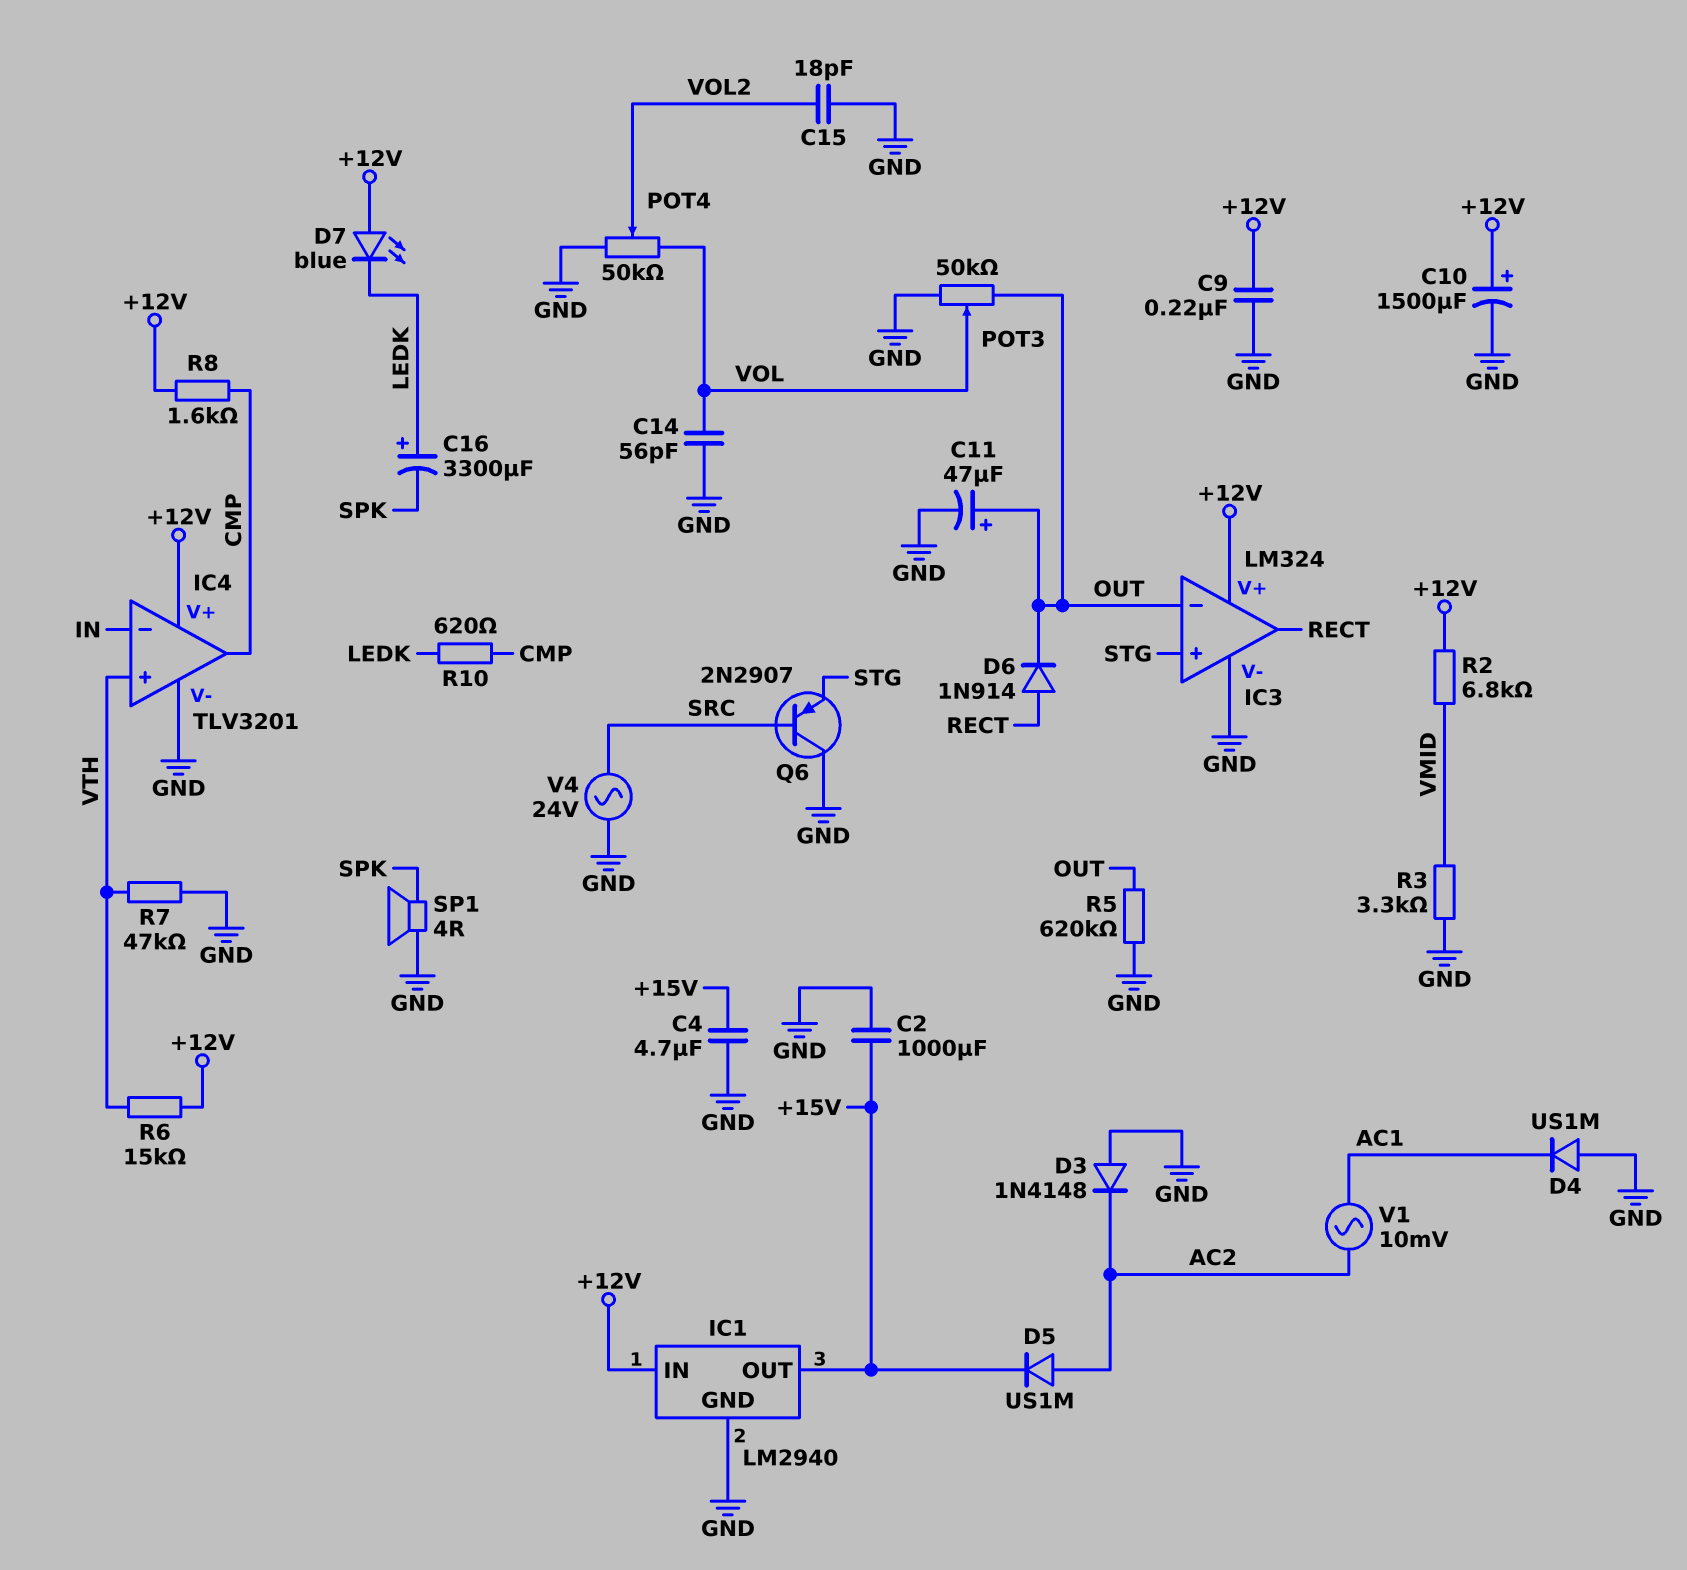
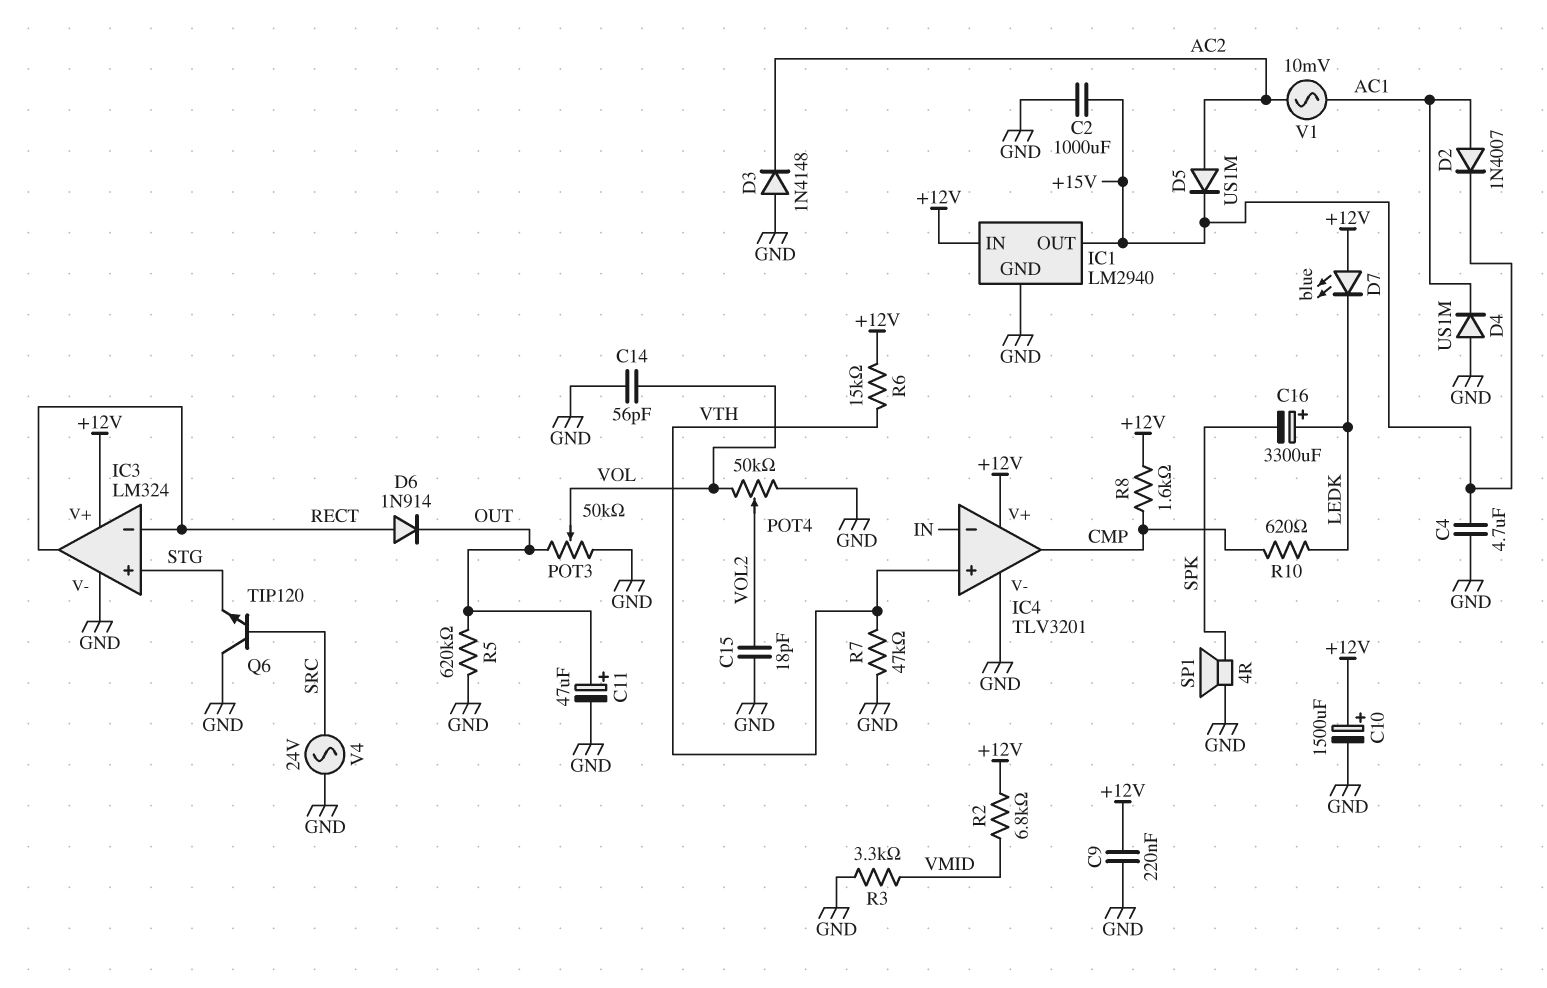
D2: none -> diode 1N4007 (A AC1, K +15V)
IC3 pin in-: OUT -> RECT
Q6: PNP 2N2907 (B SRC, C GND, E STG) -> NPN TIP120 (B SRC, C GND, E STG)

